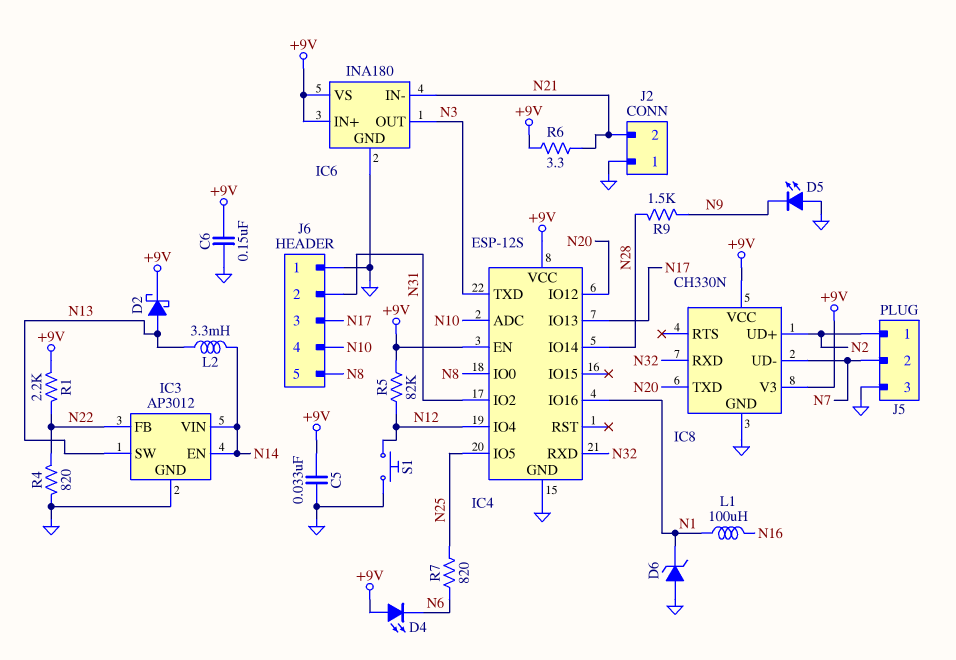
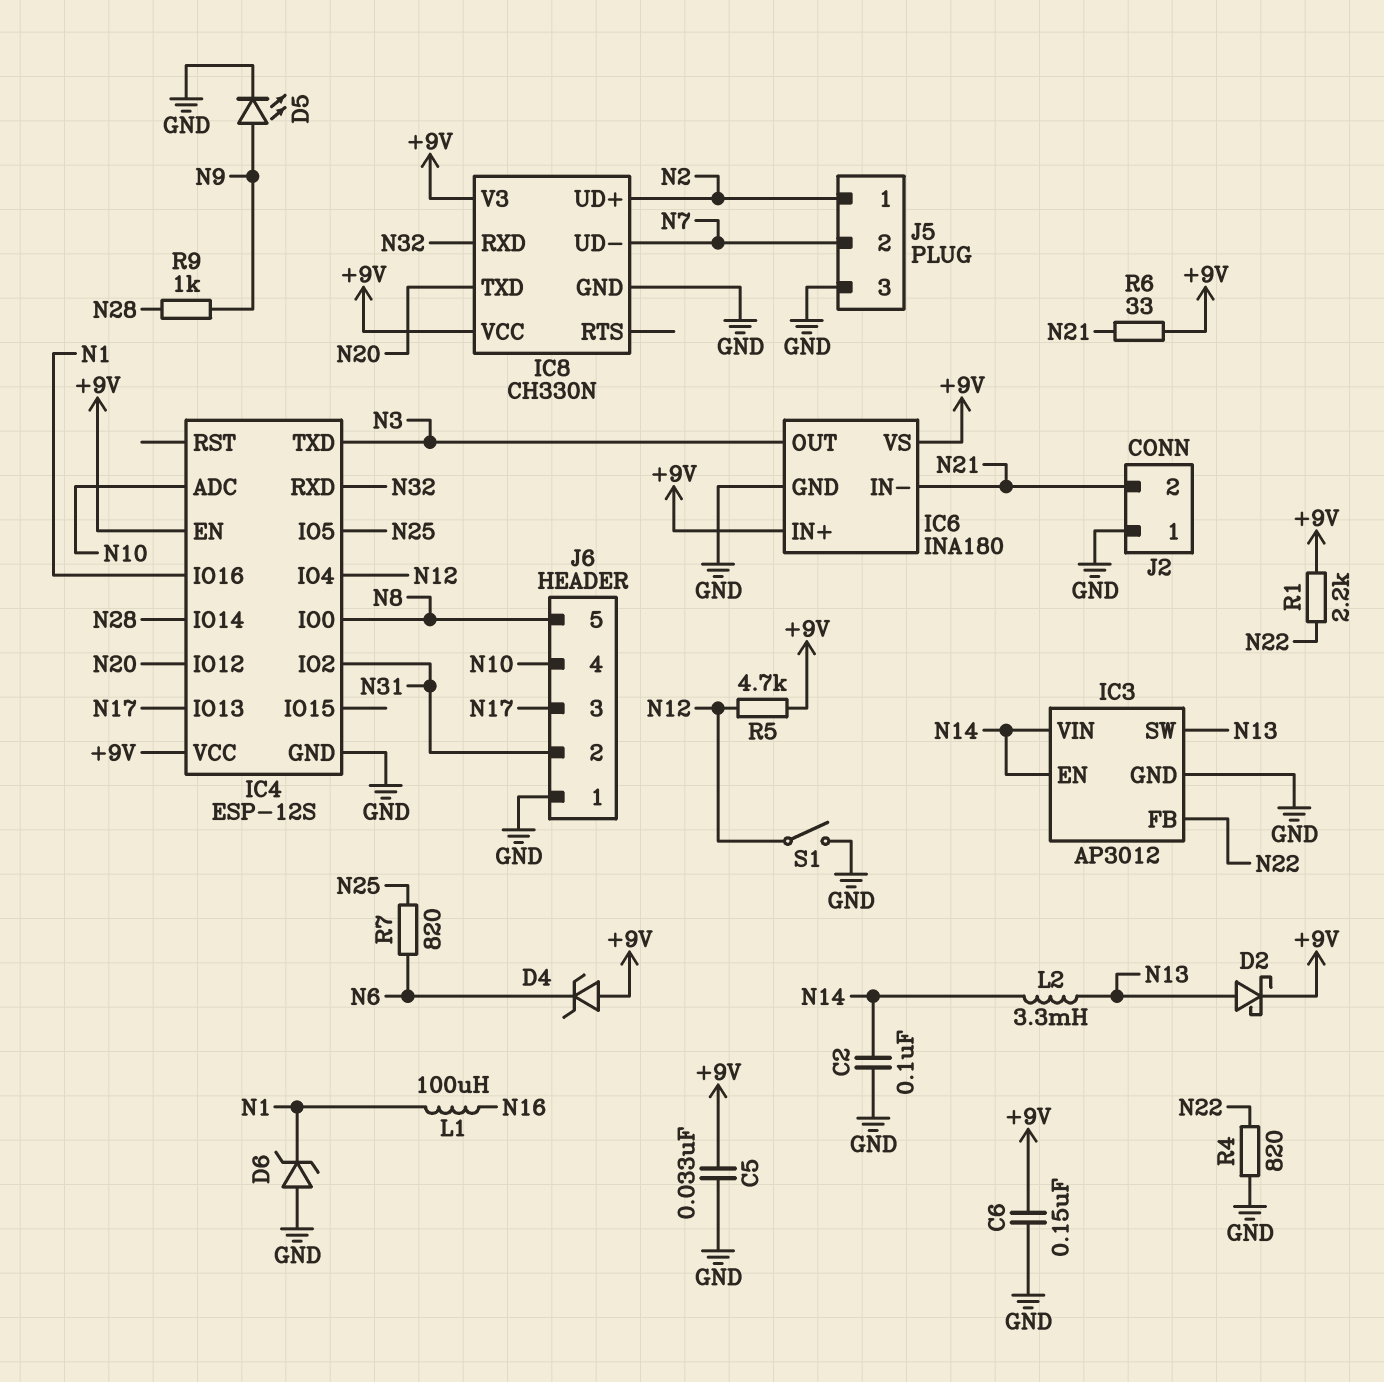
C2: none -> 100nF (GND, N14)
D4: LED (A +9V, K N6) -> zener (A +9V, K N6)
D5: LED (A GND, K N9) -> LED (A N9, K GND)
R5: 82k (+9V, N12) -> 4.7k (+9V, N12)
R6: 3.3 (+9V, N21) -> 33 (+9V, N21)
R9: 1.5k (N9, N28) -> 1k (N9, N28)
S1: button (GND, N12) -> switch (GND, N12)

